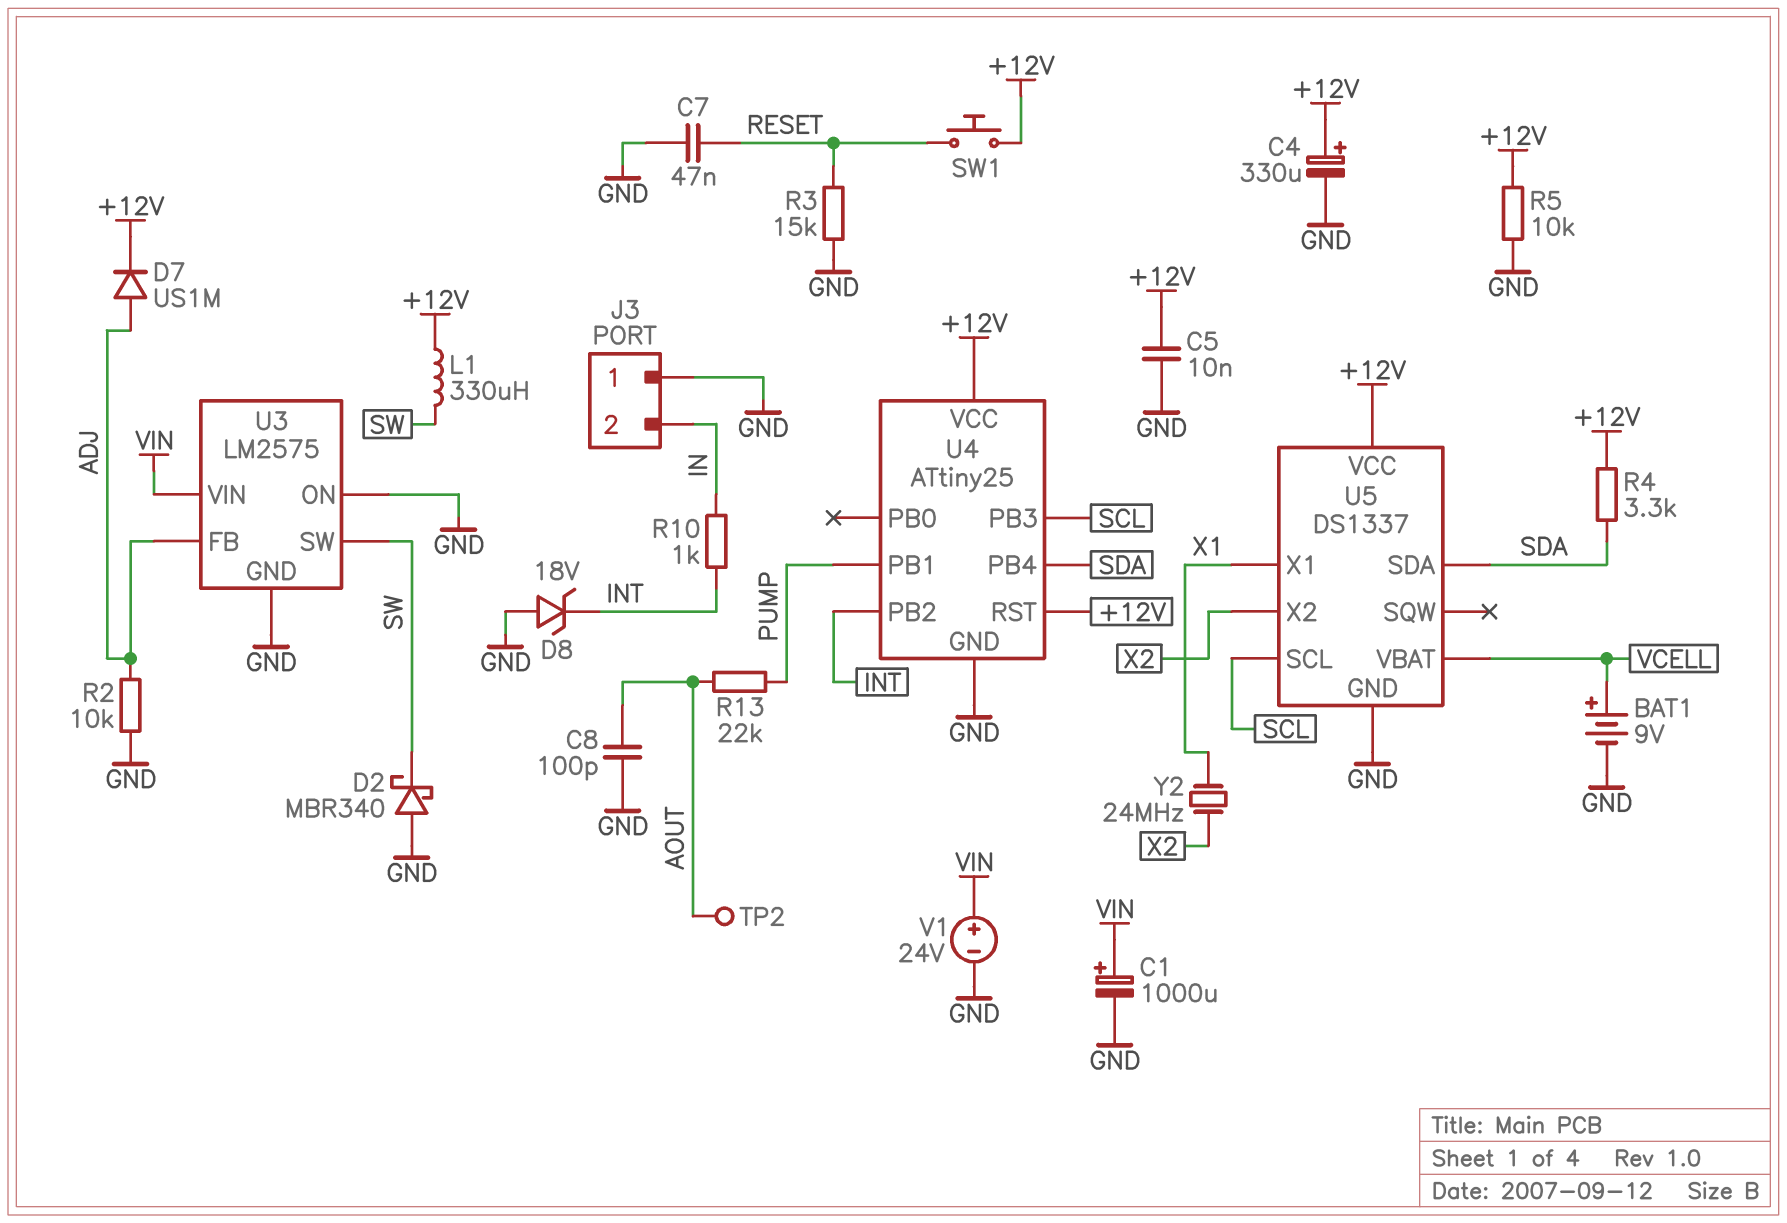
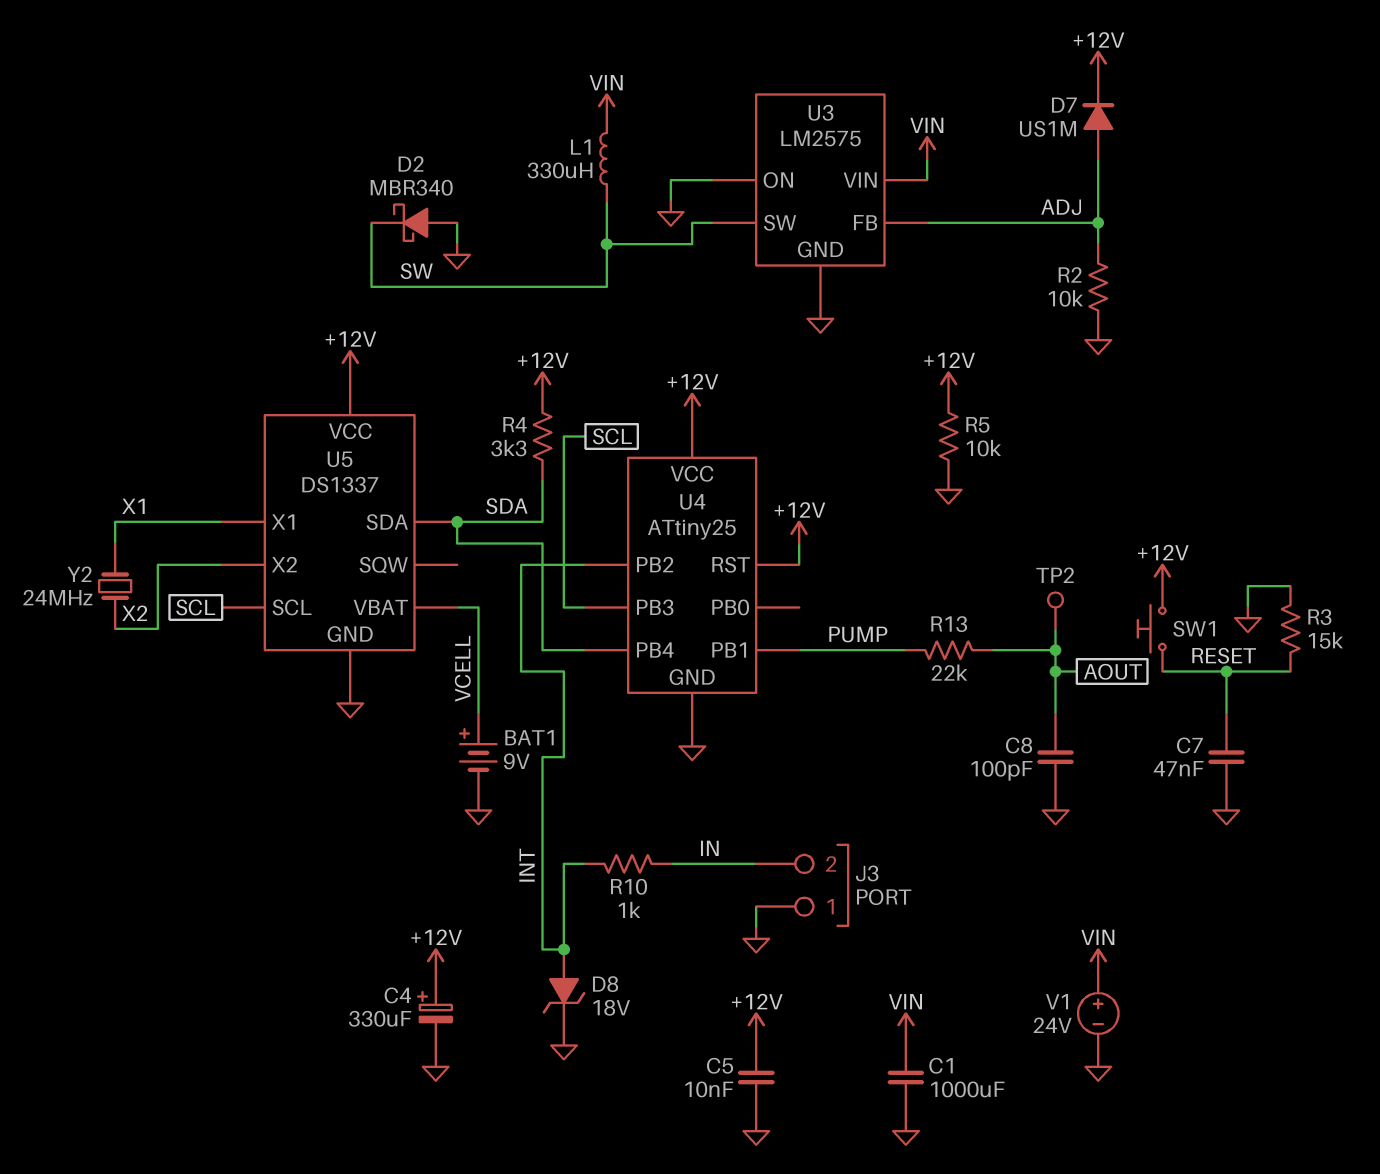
C1: 1000uF (plus VIN, minus GND) -> 1000uF (GND, VIN)
D8: zener 18V (A GND, K INT) -> zener 18V (A INT, K GND)
L1: 330uH (+12V, SW) -> 330uH (SW, VIN)

